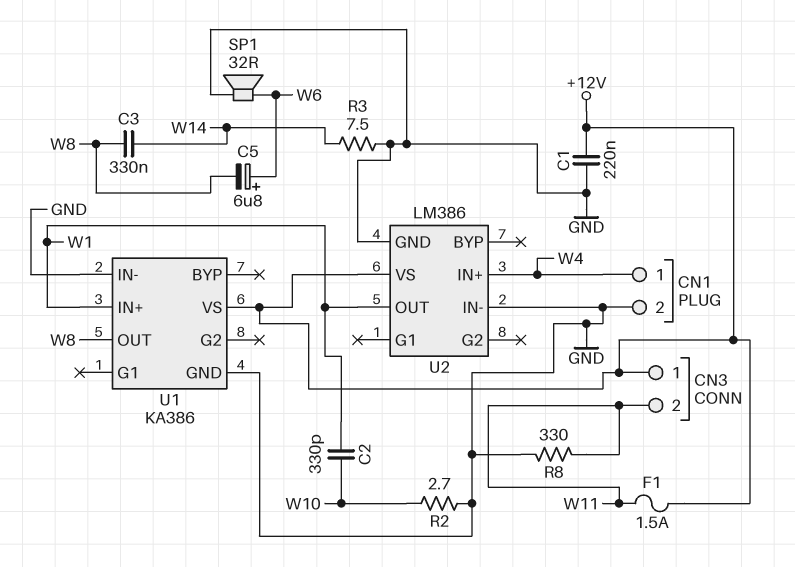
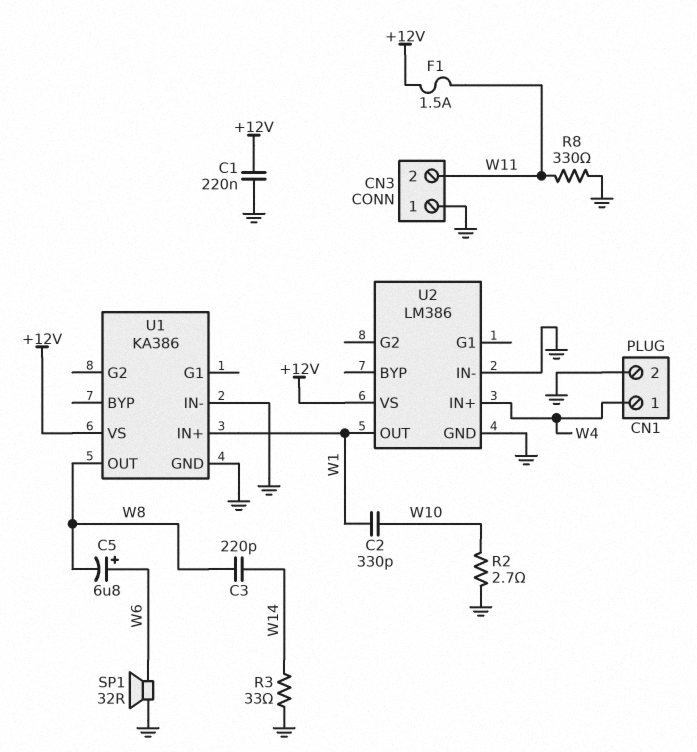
C3: 330nF (W8, W14) -> 220pF (W8, W14)
CN3 pin 1: +12V -> GND
R3: 7.5 (GND, W14) -> 33 (GND, W14)

